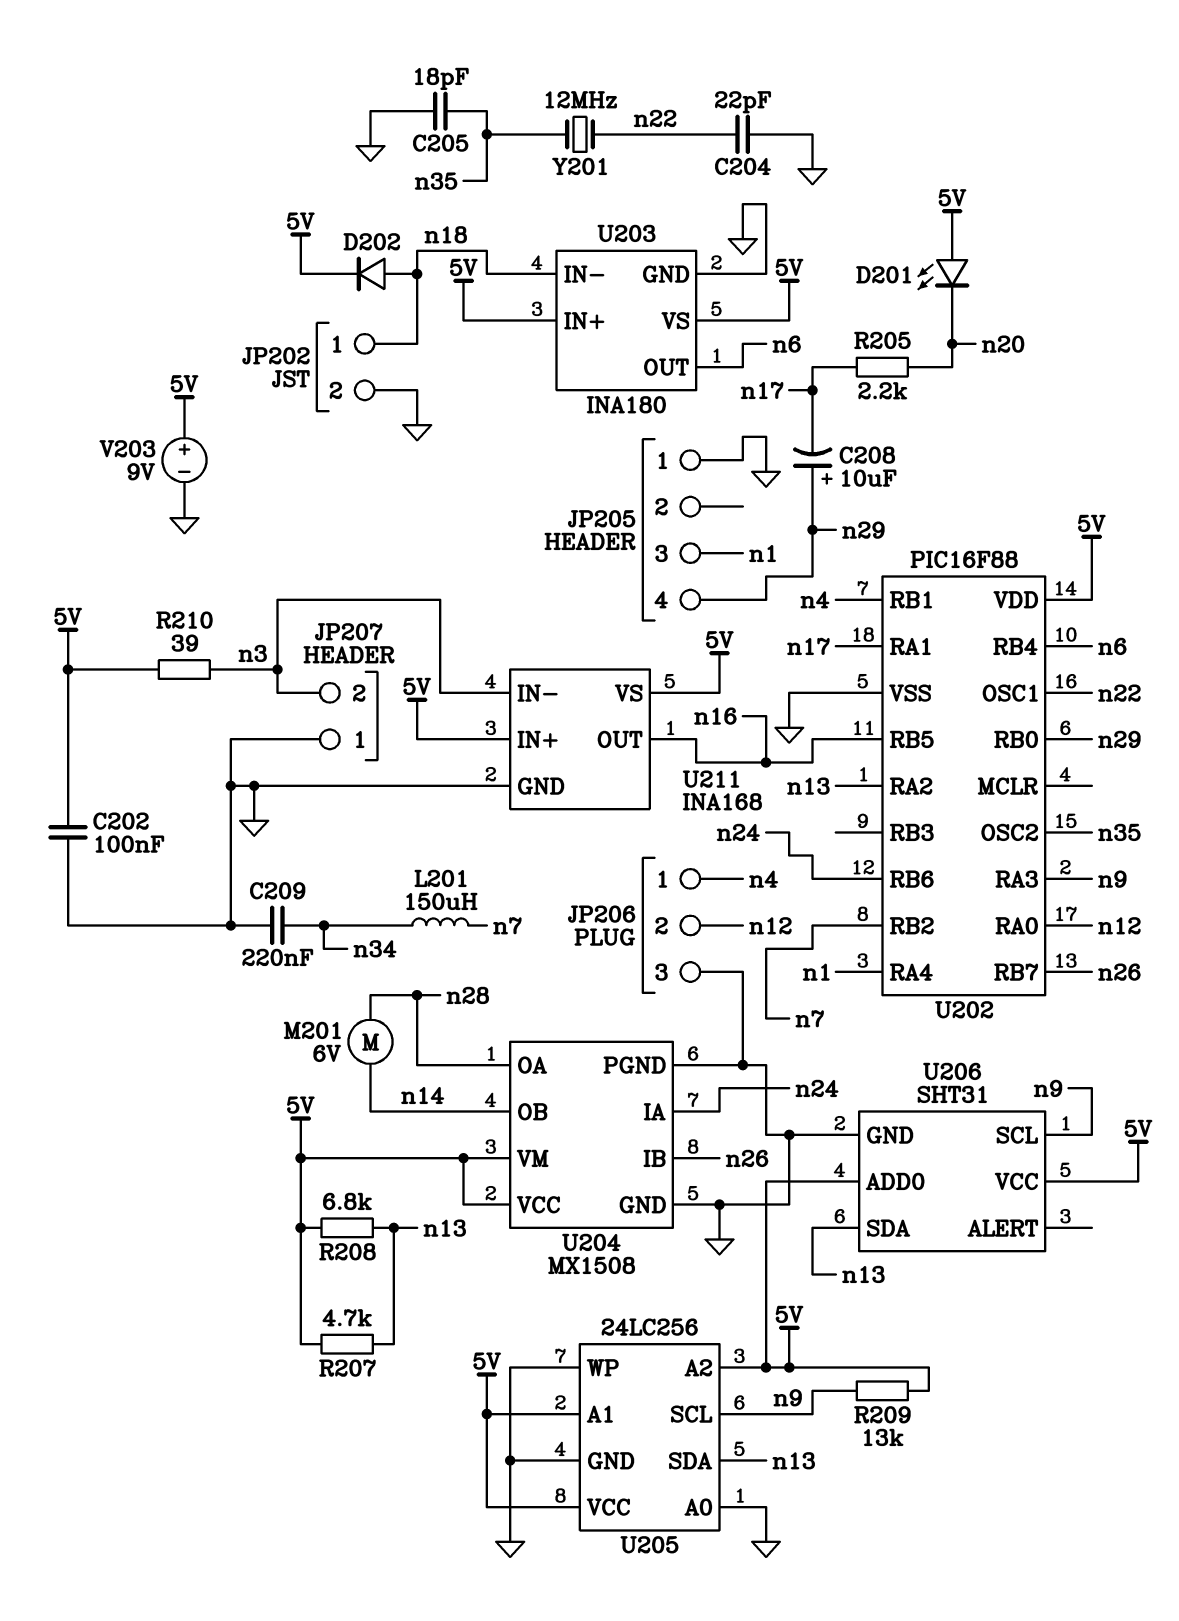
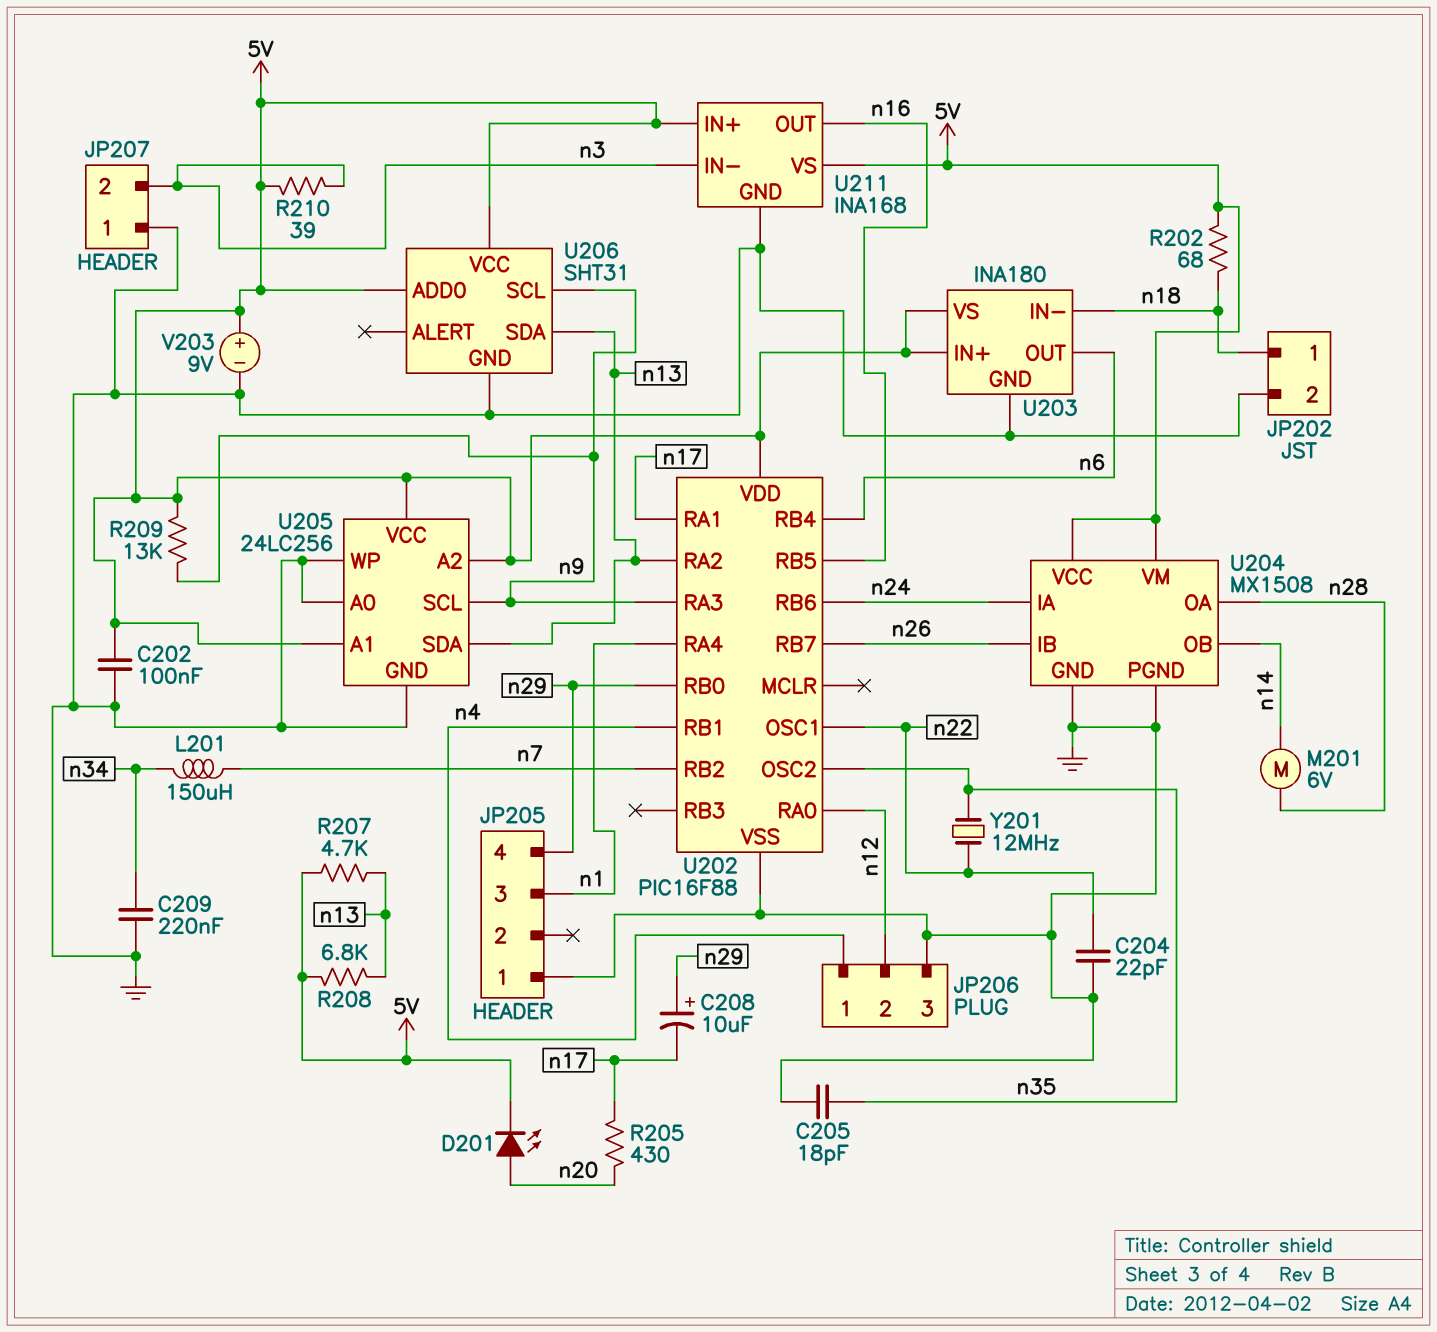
D201: LED (A 5V, K n20) -> LED (A n20, K 5V)
D202: diode (A n18, K 5V) -> none
R202: none -> 68 (5V, n18)
R205: 2.2k (n17, n20) -> 430 (n17, n20)

